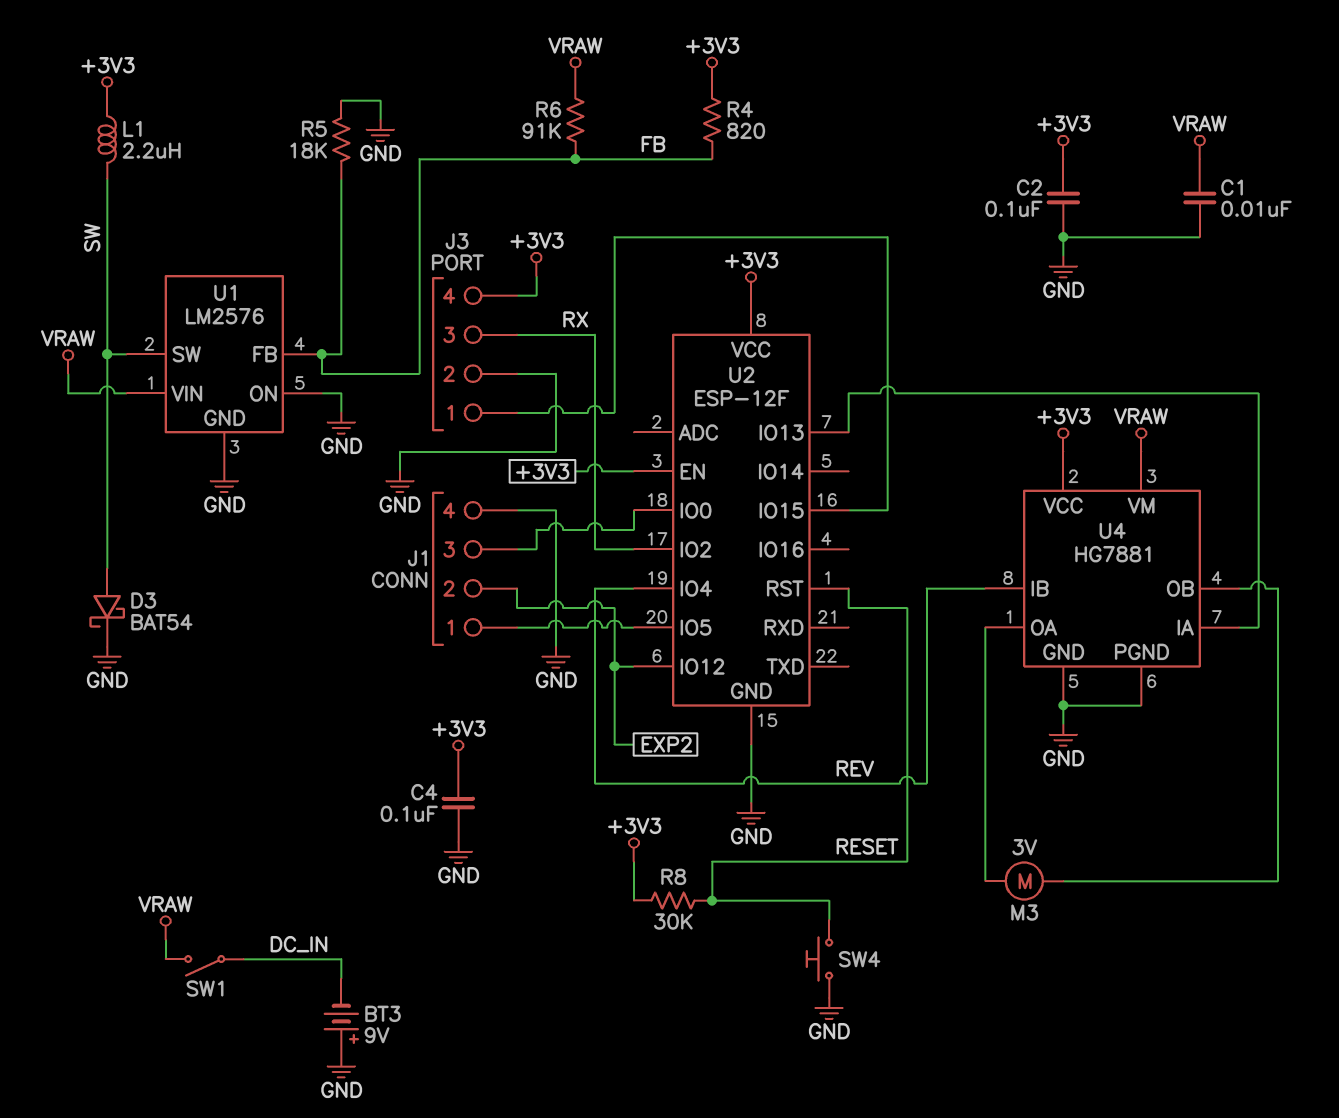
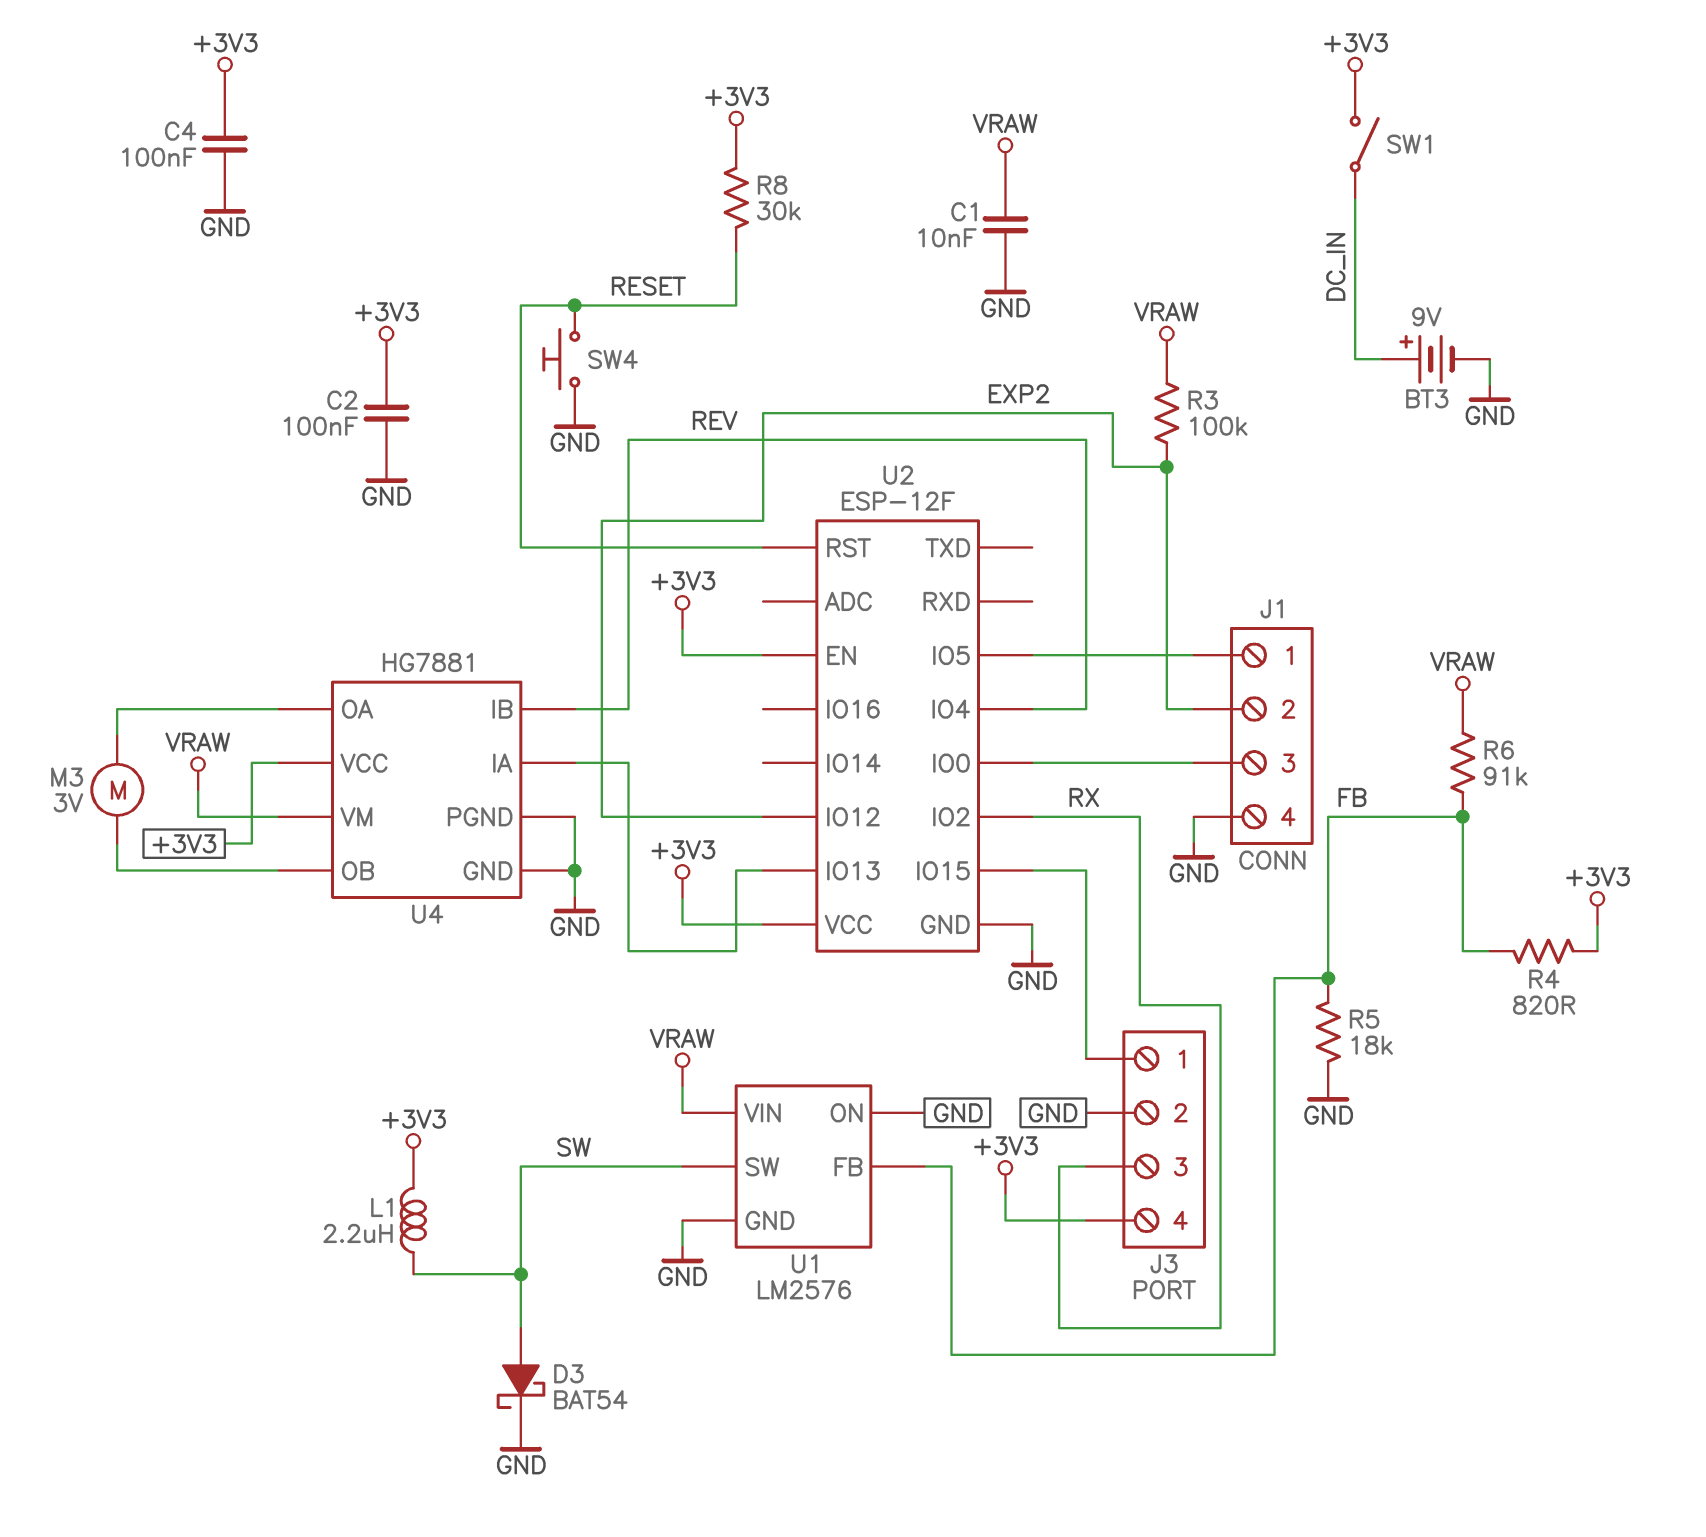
BT3: 9V (plus GND, minus DC_IN) -> 9V (plus DC_IN, minus GND)
R3: none -> 100k (EXP2, VRAW)
SW1: switch (DC_IN, VRAW) -> switch (+3V3, DC_IN)

